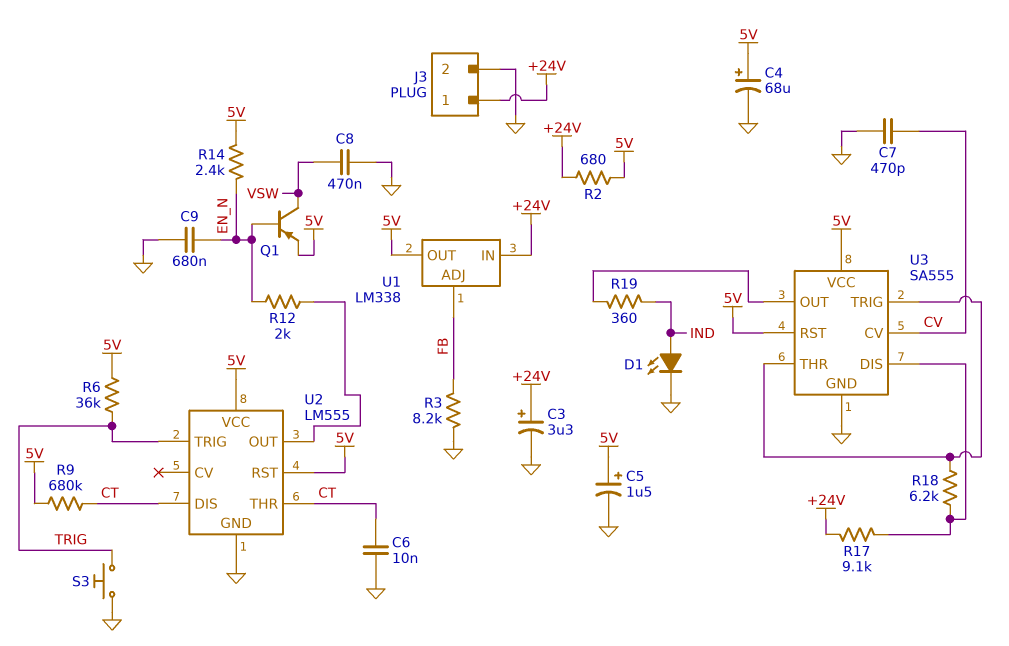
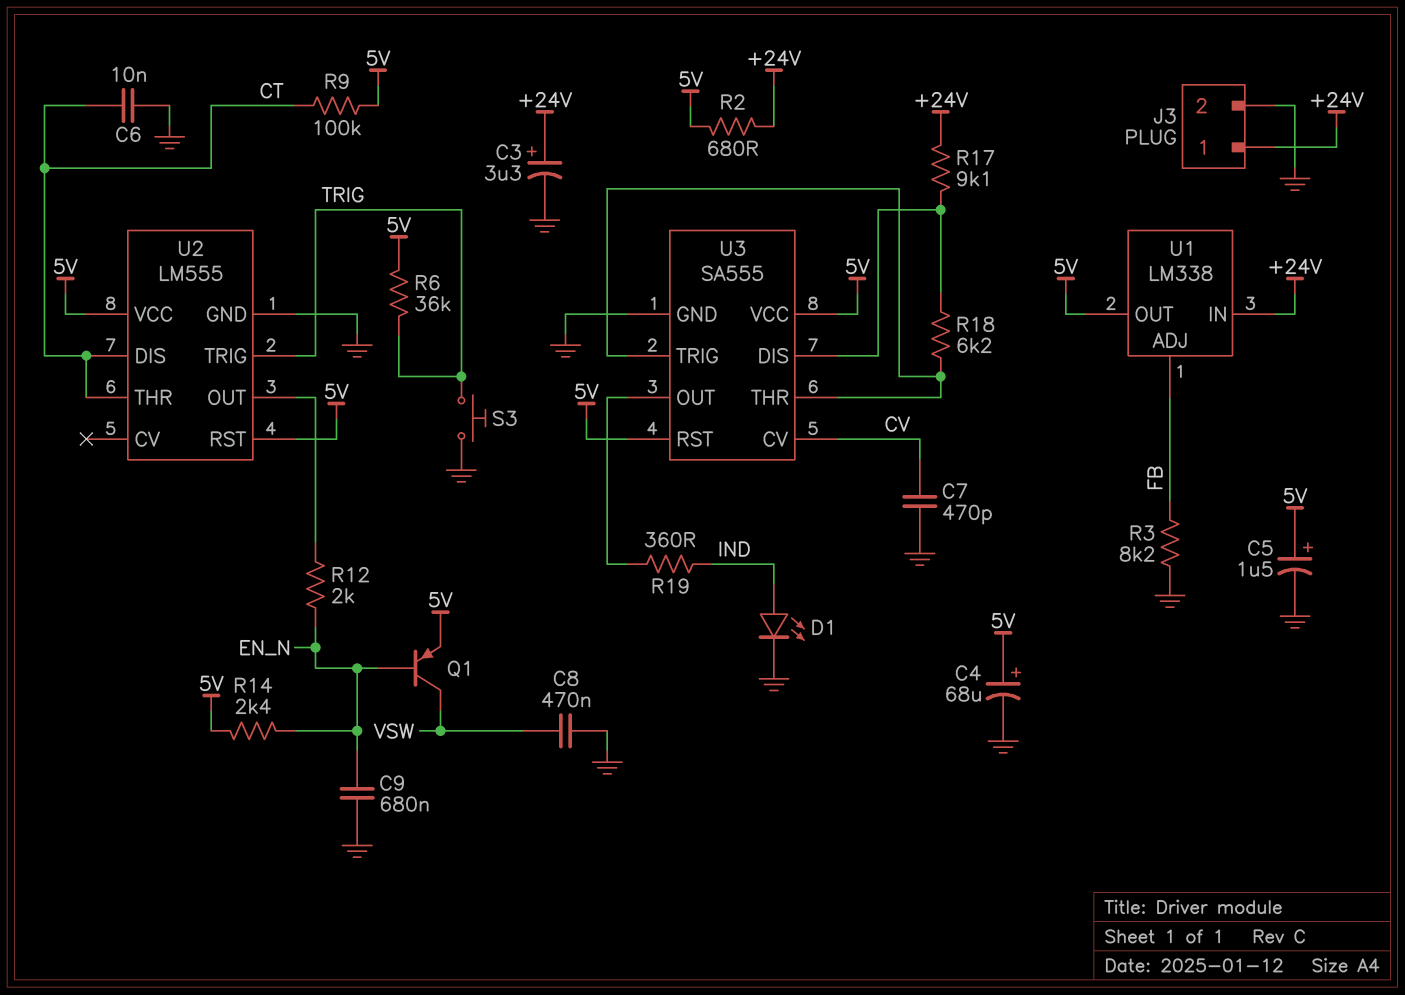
R9: 680k (5V, CT) -> 100k (5V, CT)

